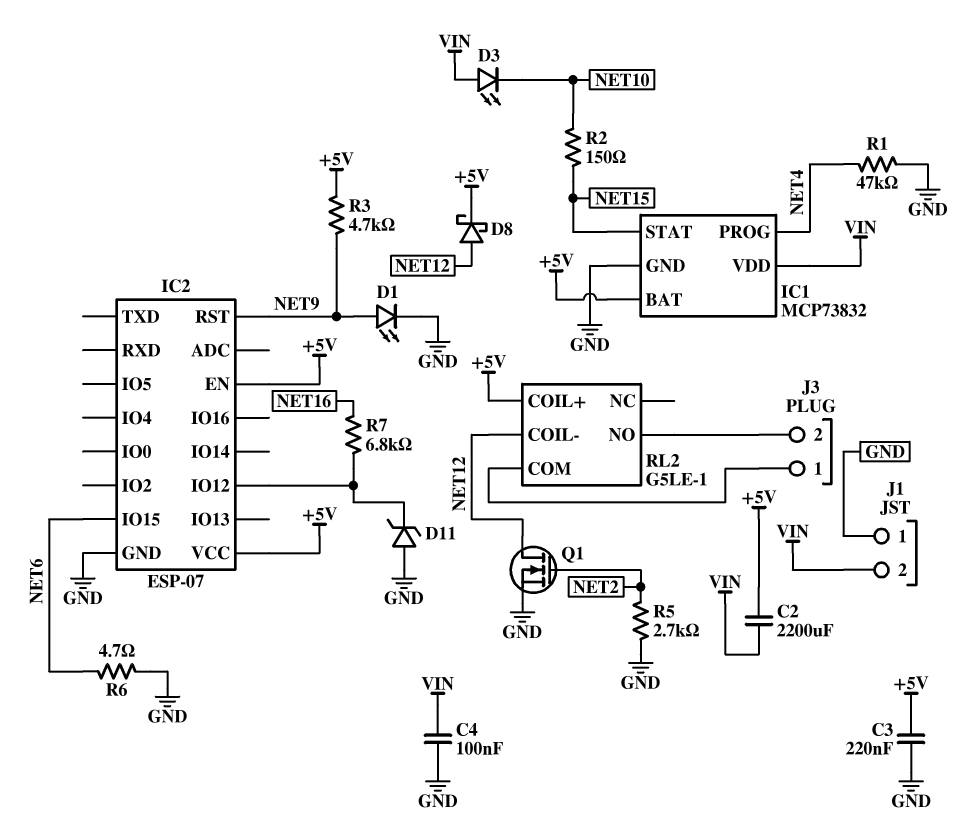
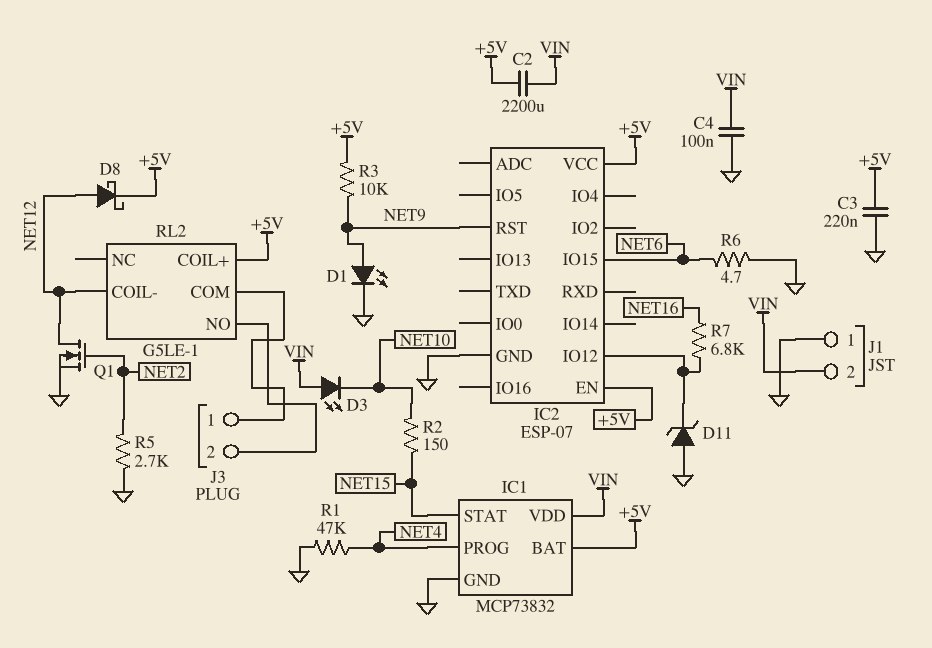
R3: 4.7k (+5V, NET9) -> 10k (+5V, NET9)

